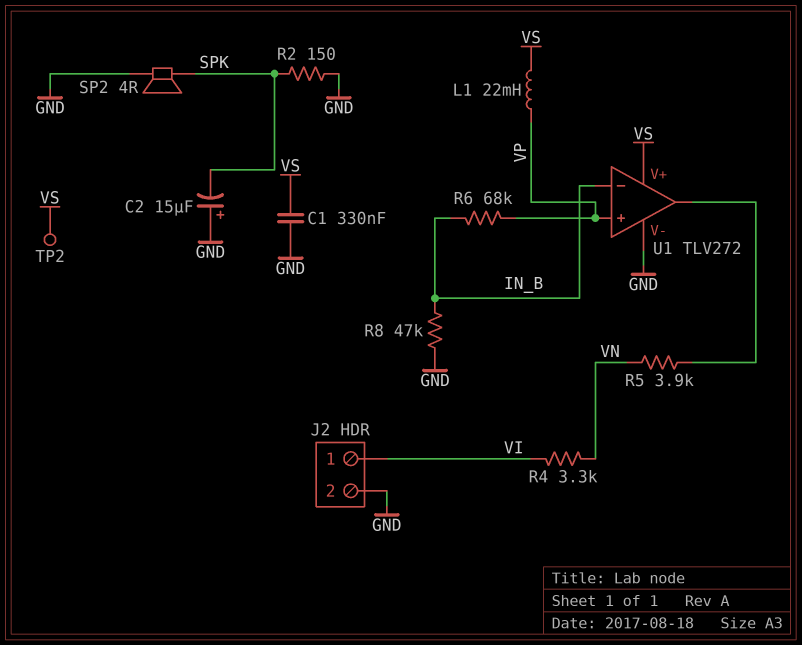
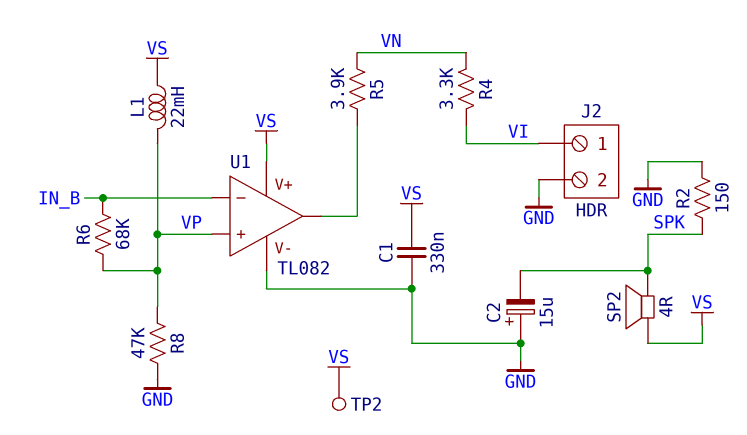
R8: 47k (GND, IN_B) -> 47k (GND, VP)
SP2: speaker 4R (GND, SPK) -> speaker 4R (SPK, VS)
U1: TLV272 -> TL082

